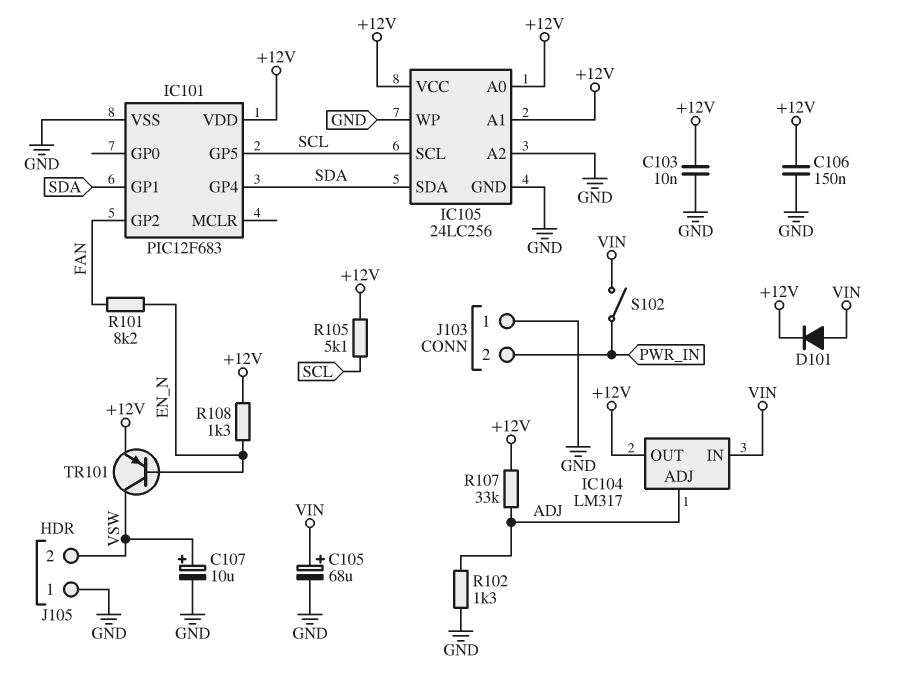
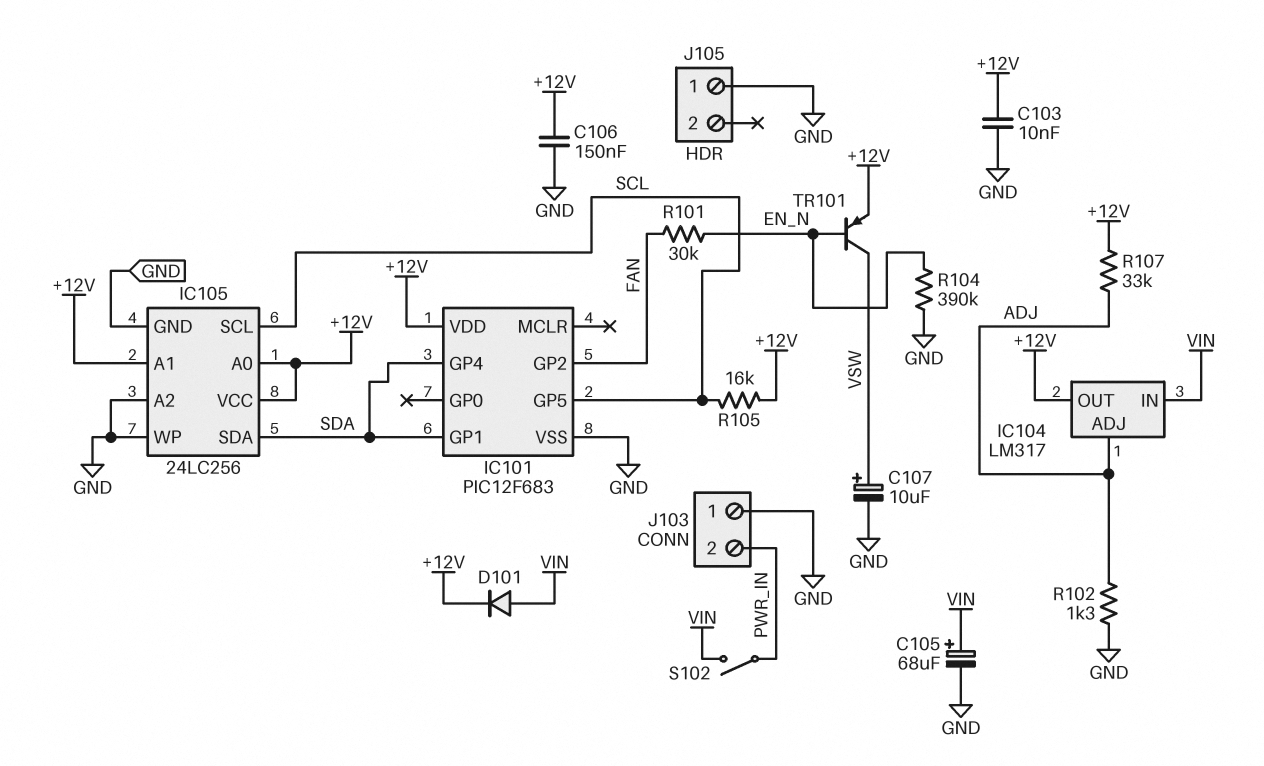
J105 pin 2: VSW -> none
R101: 8.2k (EN_N, FAN) -> 30k (EN_N, FAN)
R104: none -> 390k (EN_N, GND)
R105: 5.1k (+12V, SCL) -> 16k (+12V, SCL)
R108: 1.3k (+12V, EN_N) -> none

